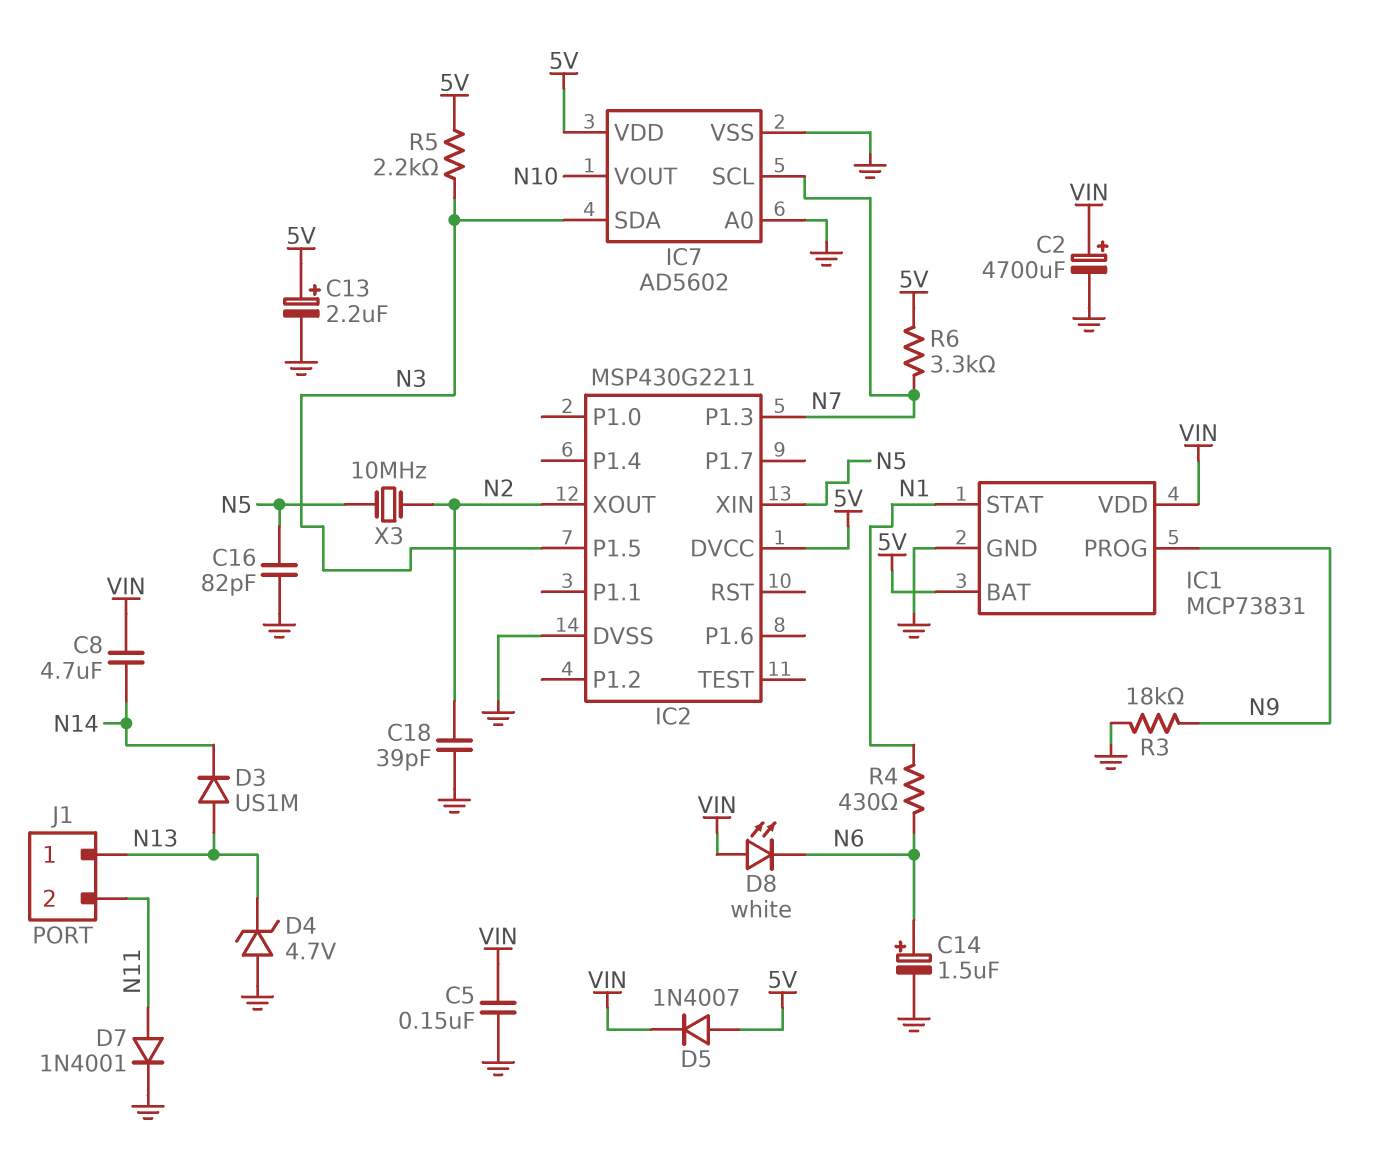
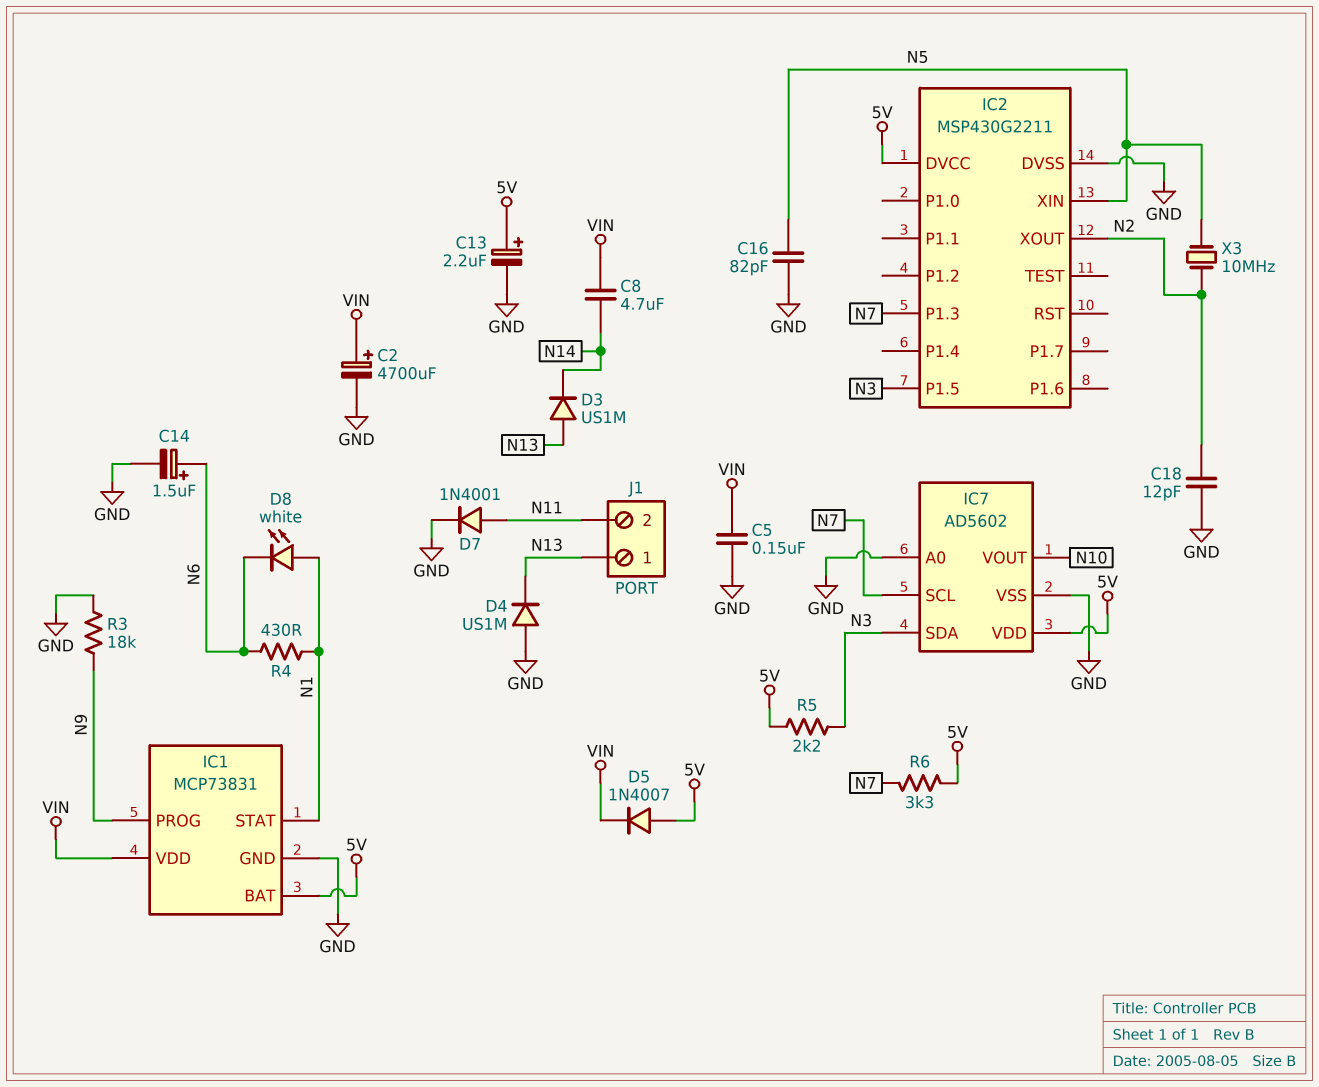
C18: 39pF (GND, N2) -> 12pF (GND, N2)
D4: zener 4.7V (A GND, K N13) -> diode US1M (A GND, K N13)
D8: LED white (A VIN, K N6) -> LED white (A N1, K N6)

